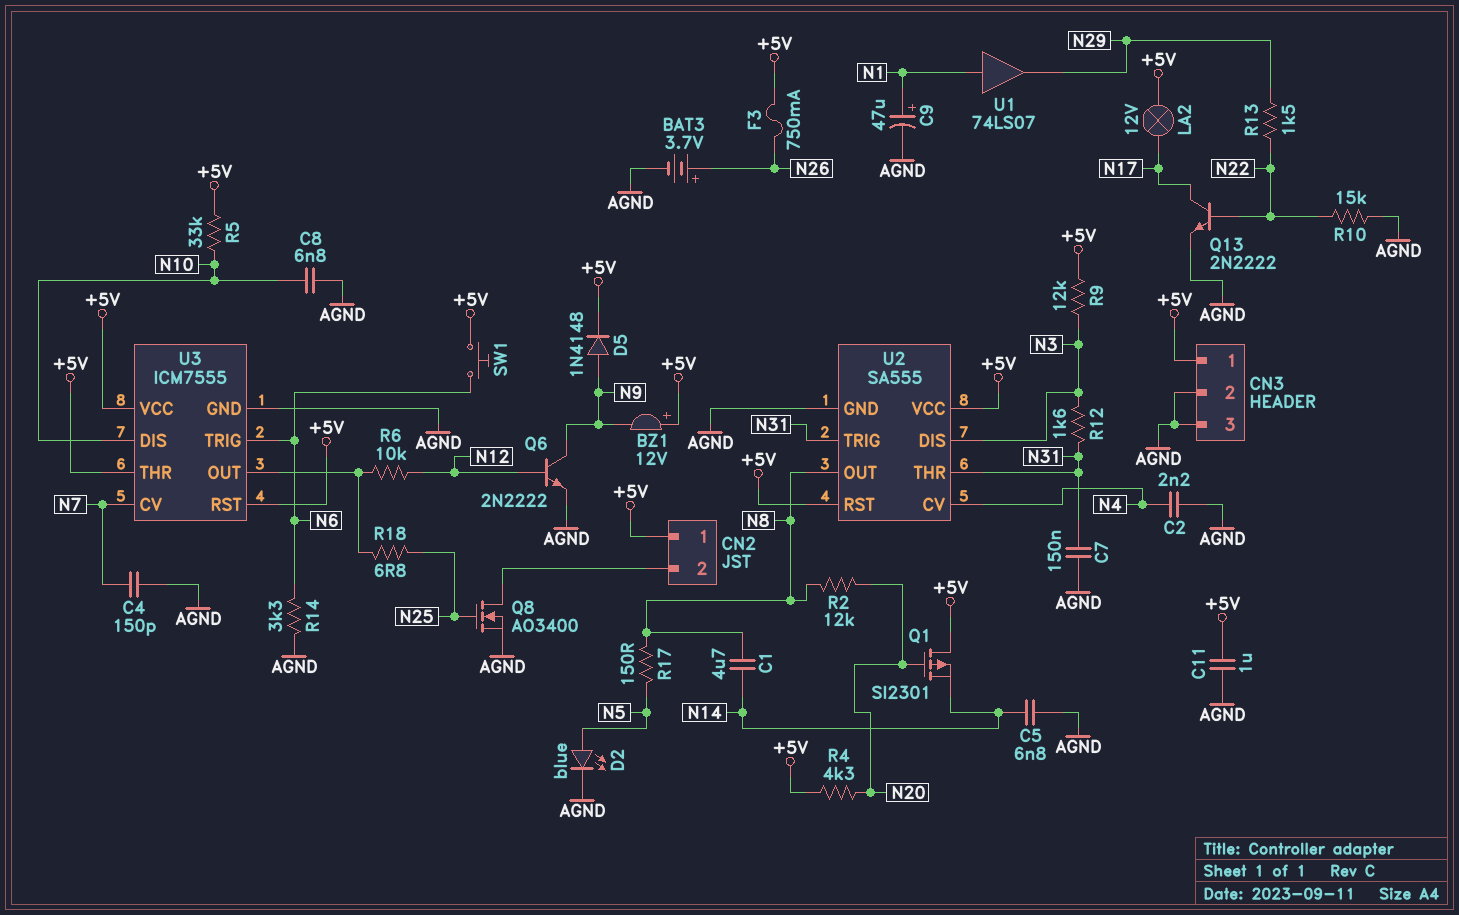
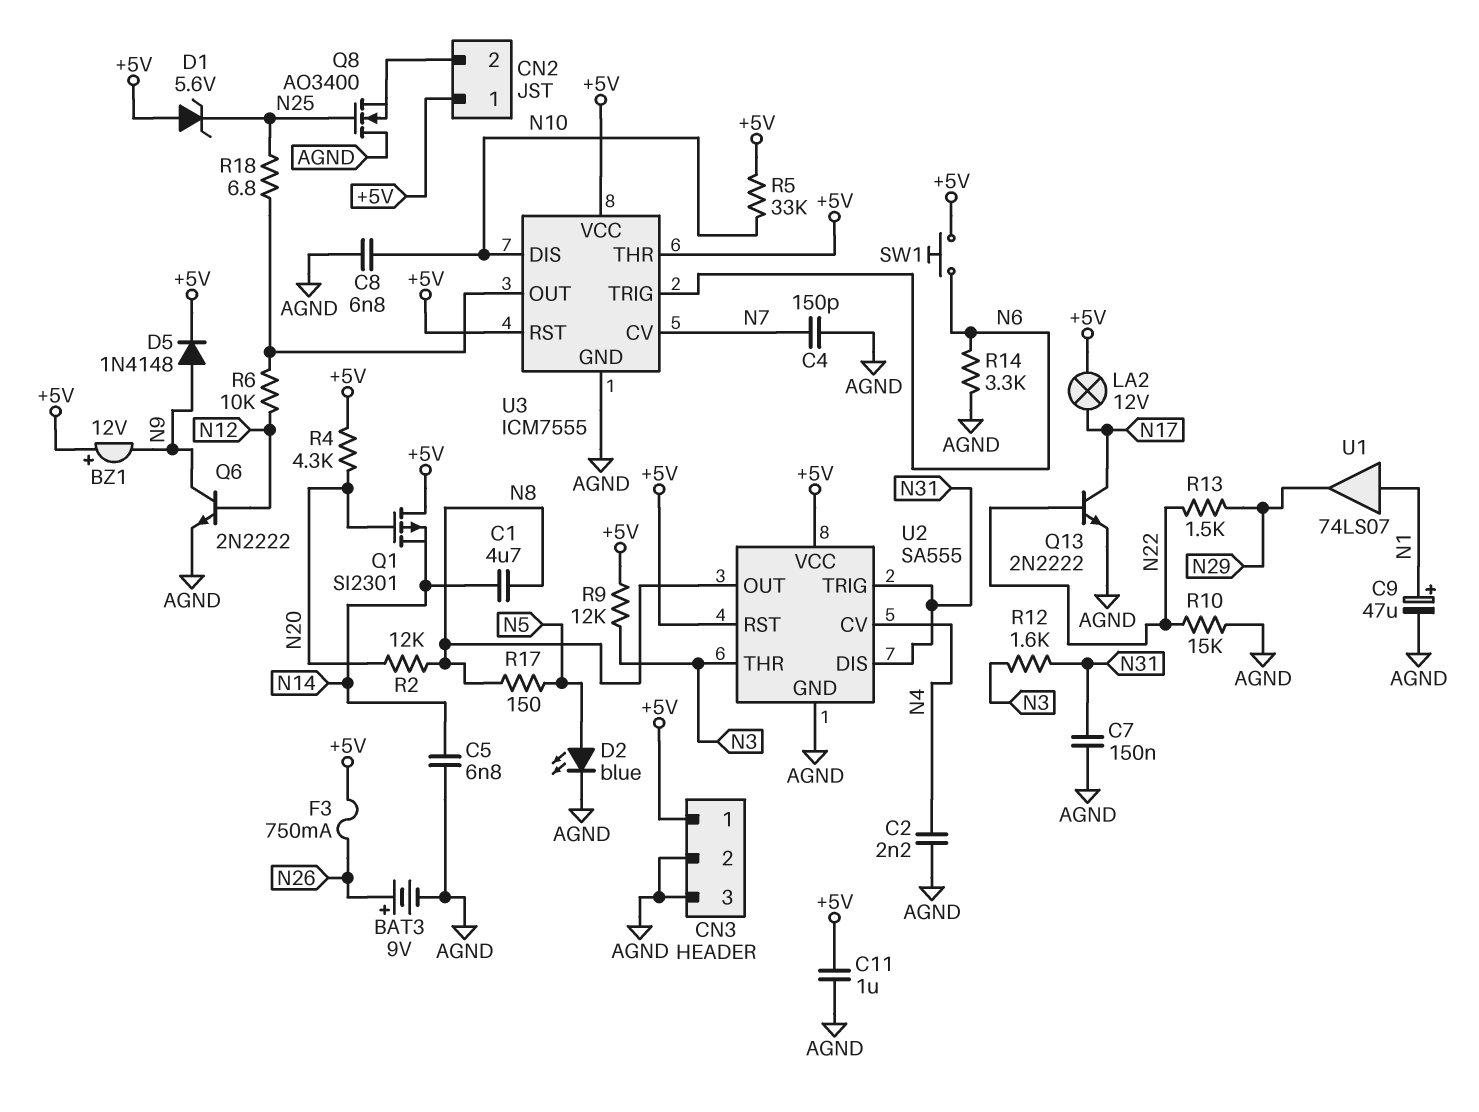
BAT3: 3.7V (plus N26, minus AGND) -> 9V (plus N26, minus AGND)
D1: none -> zener 5.6V (A +5V, K N25)
Q8: NMOS AO3400 (G N25, D CN2/2, S AGND) -> NMOS AO3400 (G N25, D AGND, S CN2/2)
U2 pin DIS: N3 -> N31
U2 pin THR: N31 -> N3

